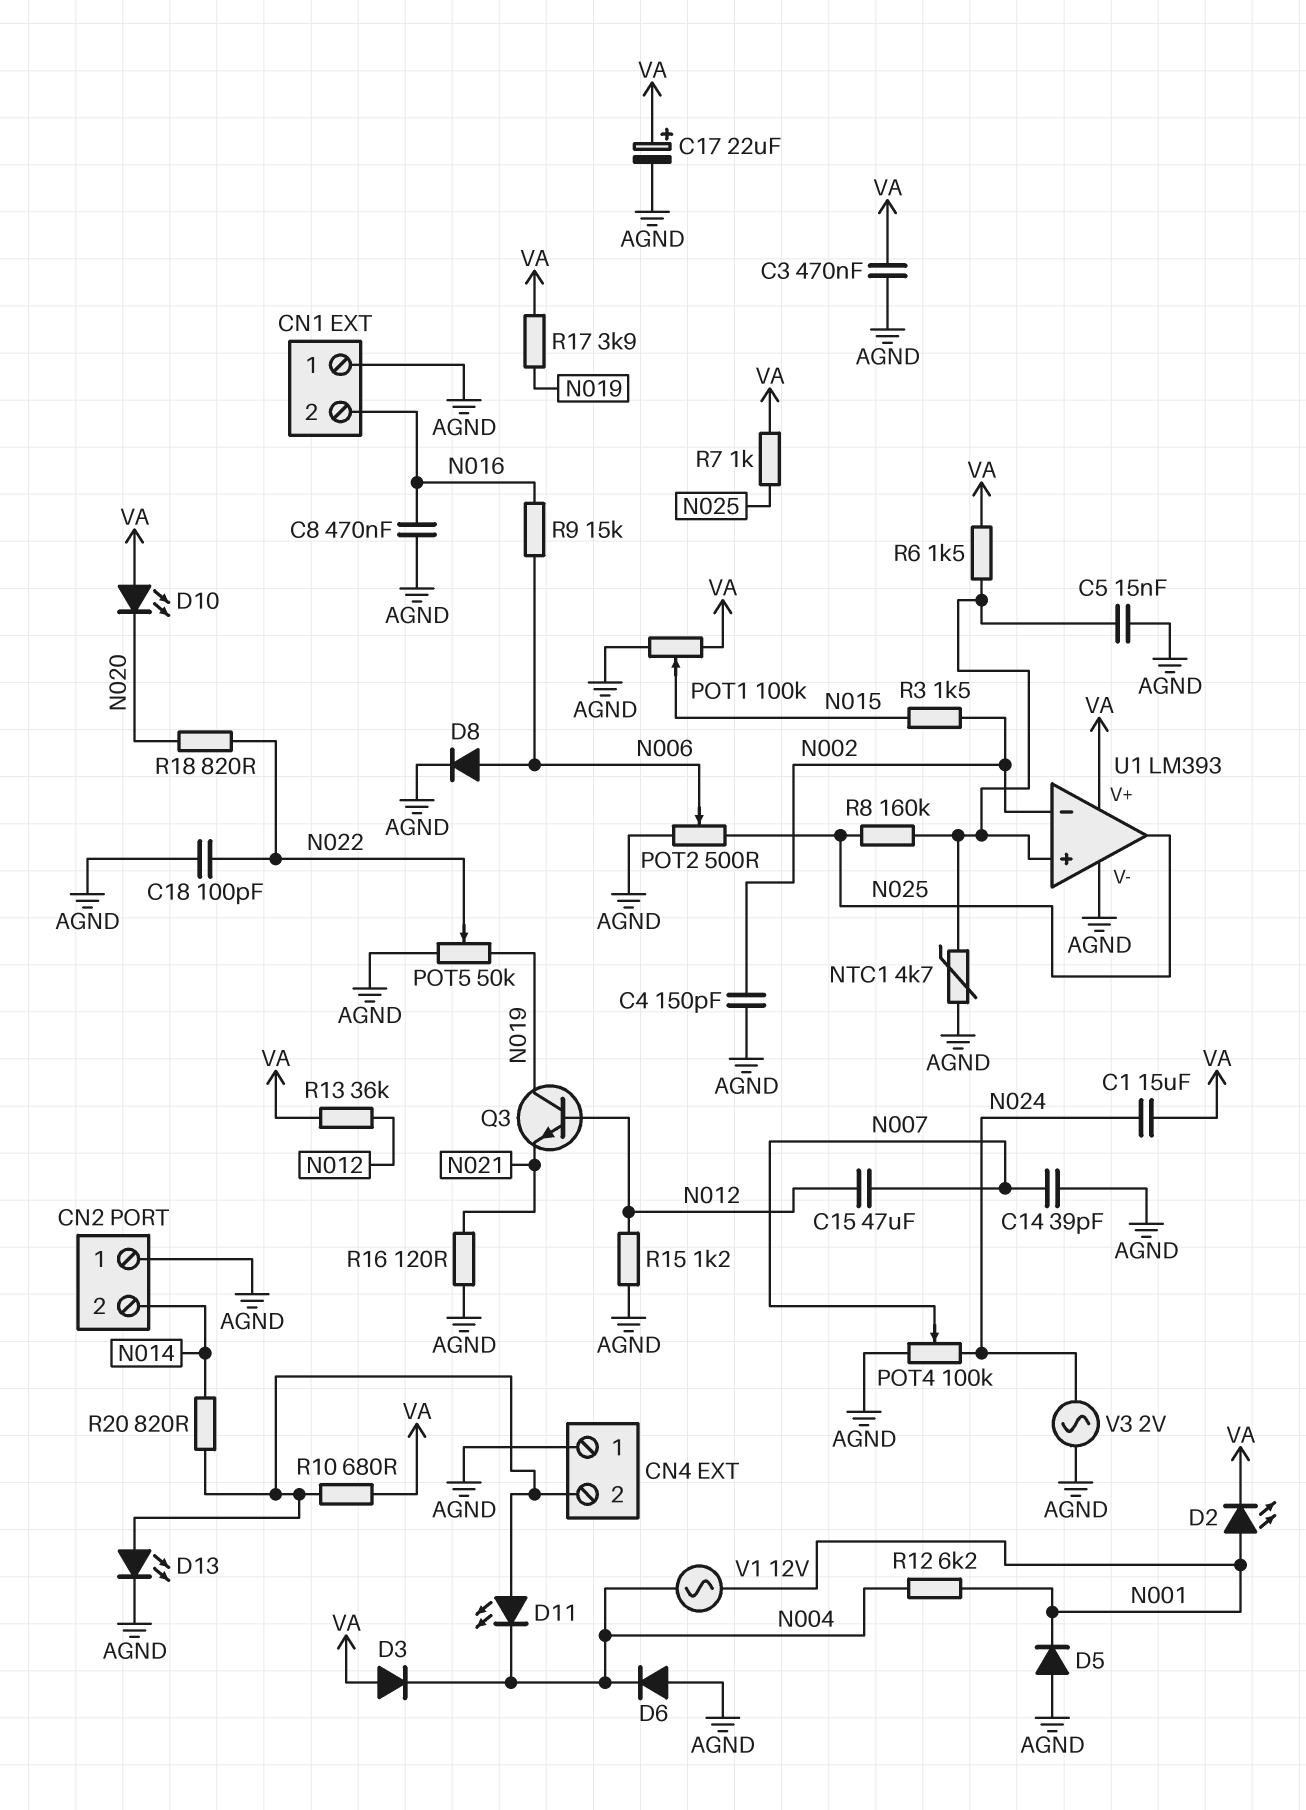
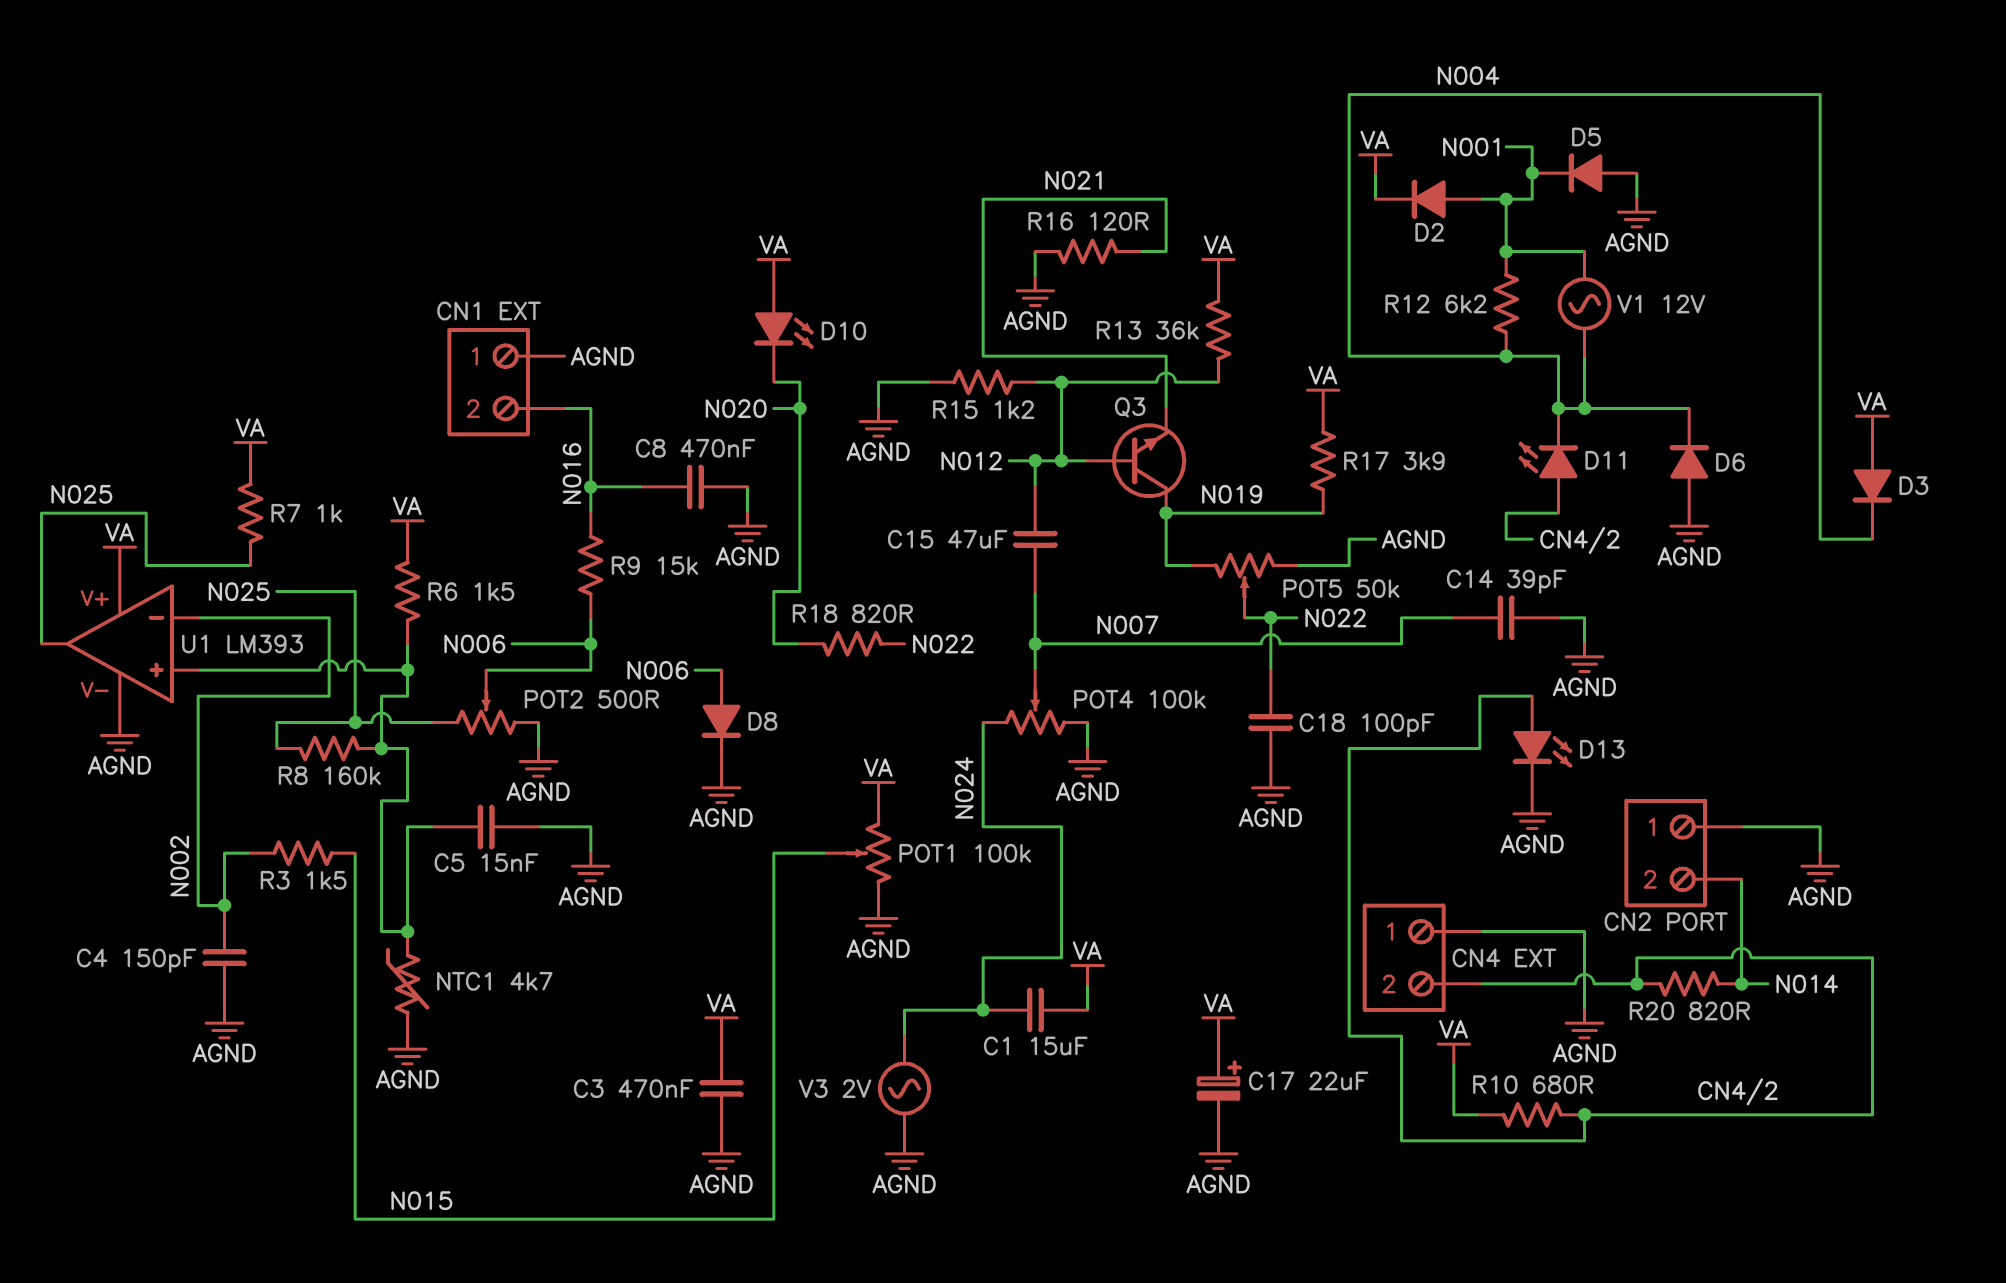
D2: LED (A N001, K VA) -> diode (A N001, K VA)

